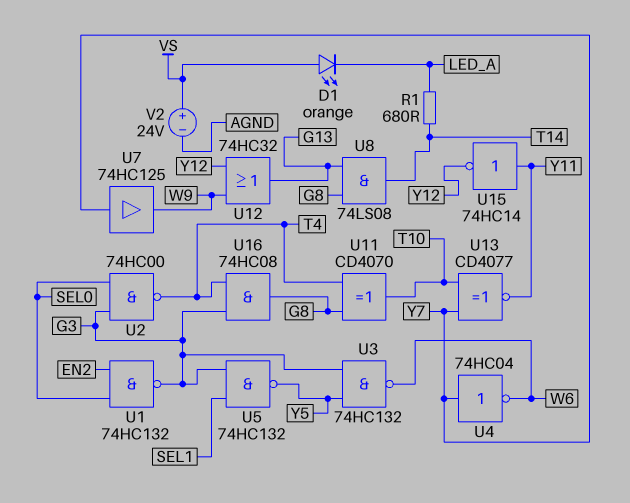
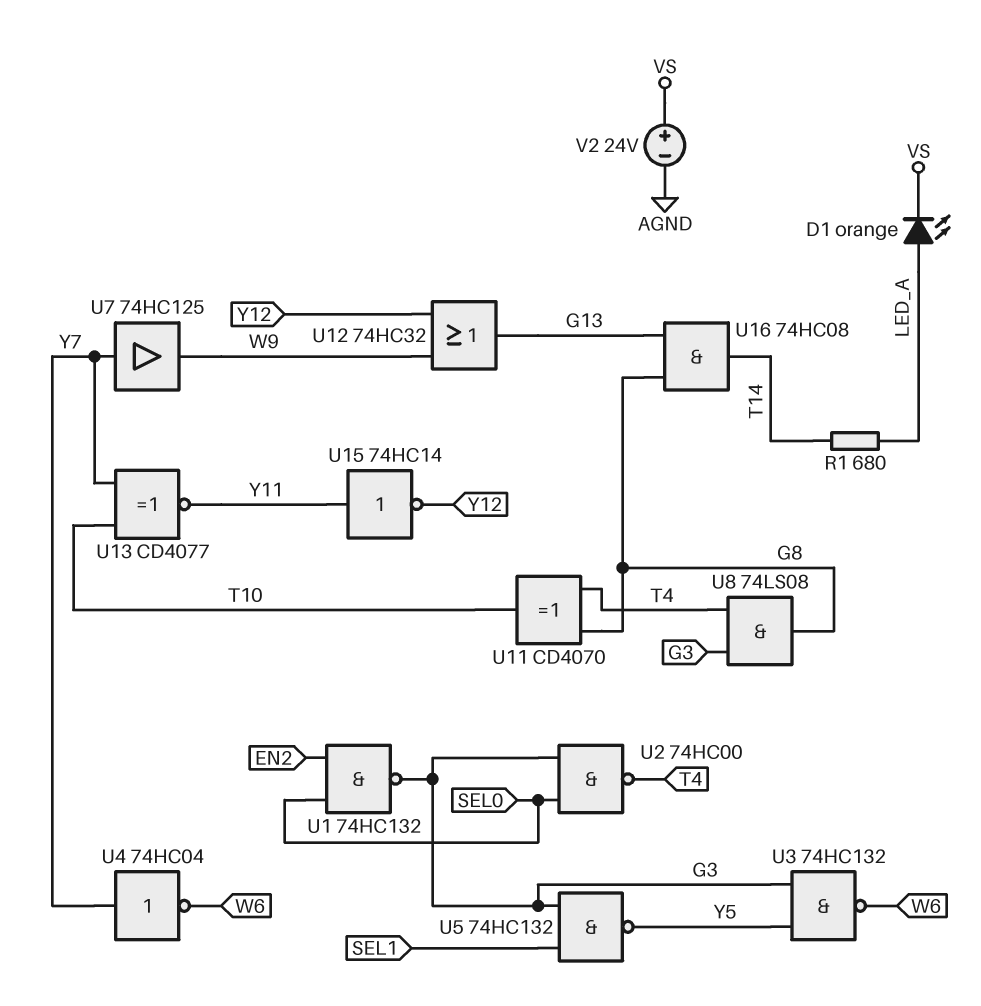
D1: LED orange (A VS, K LED_A) -> LED orange (A LED_A, K VS)
U8: AND 74LS08 (in G8, in G13, out T14) -> AND 74LS08 (in G3, in T4, out G8)
U16: AND 74HC08 (in G3, in T4, out G8) -> AND 74HC08 (in G8, in G13, out T14)

